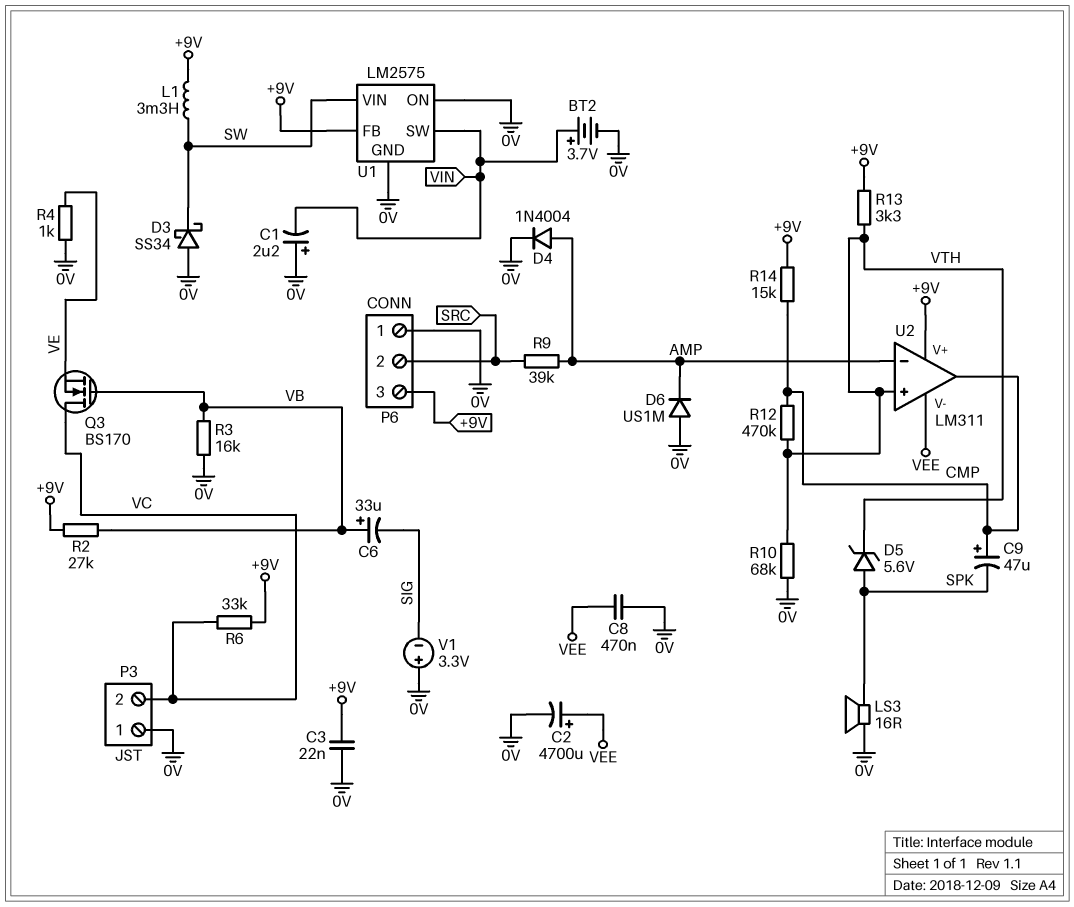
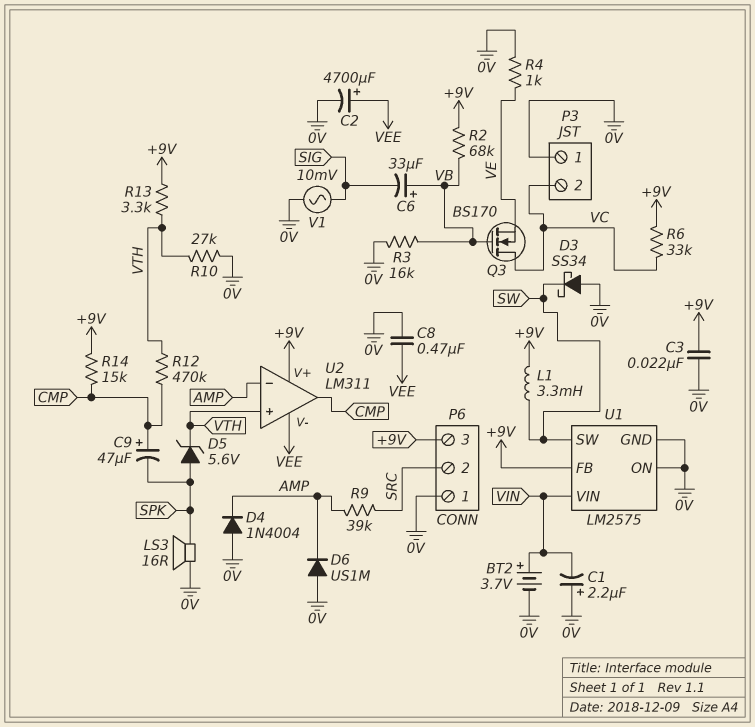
D4: diode 1N4004 (A AMP, K 0V) -> diode 1N4004 (A 0V, K AMP)
R2: 27k (+9V, VB) -> 68k (+9V, VB)
R10: 68k (0V, VTH) -> 27k (0V, VTH)
U1 pin SW: VIN -> SW
U1 pin VIN: SW -> VIN
V1: 3.3V (plus 0V, minus SIG) -> AC 10mV (0V, SIG)

